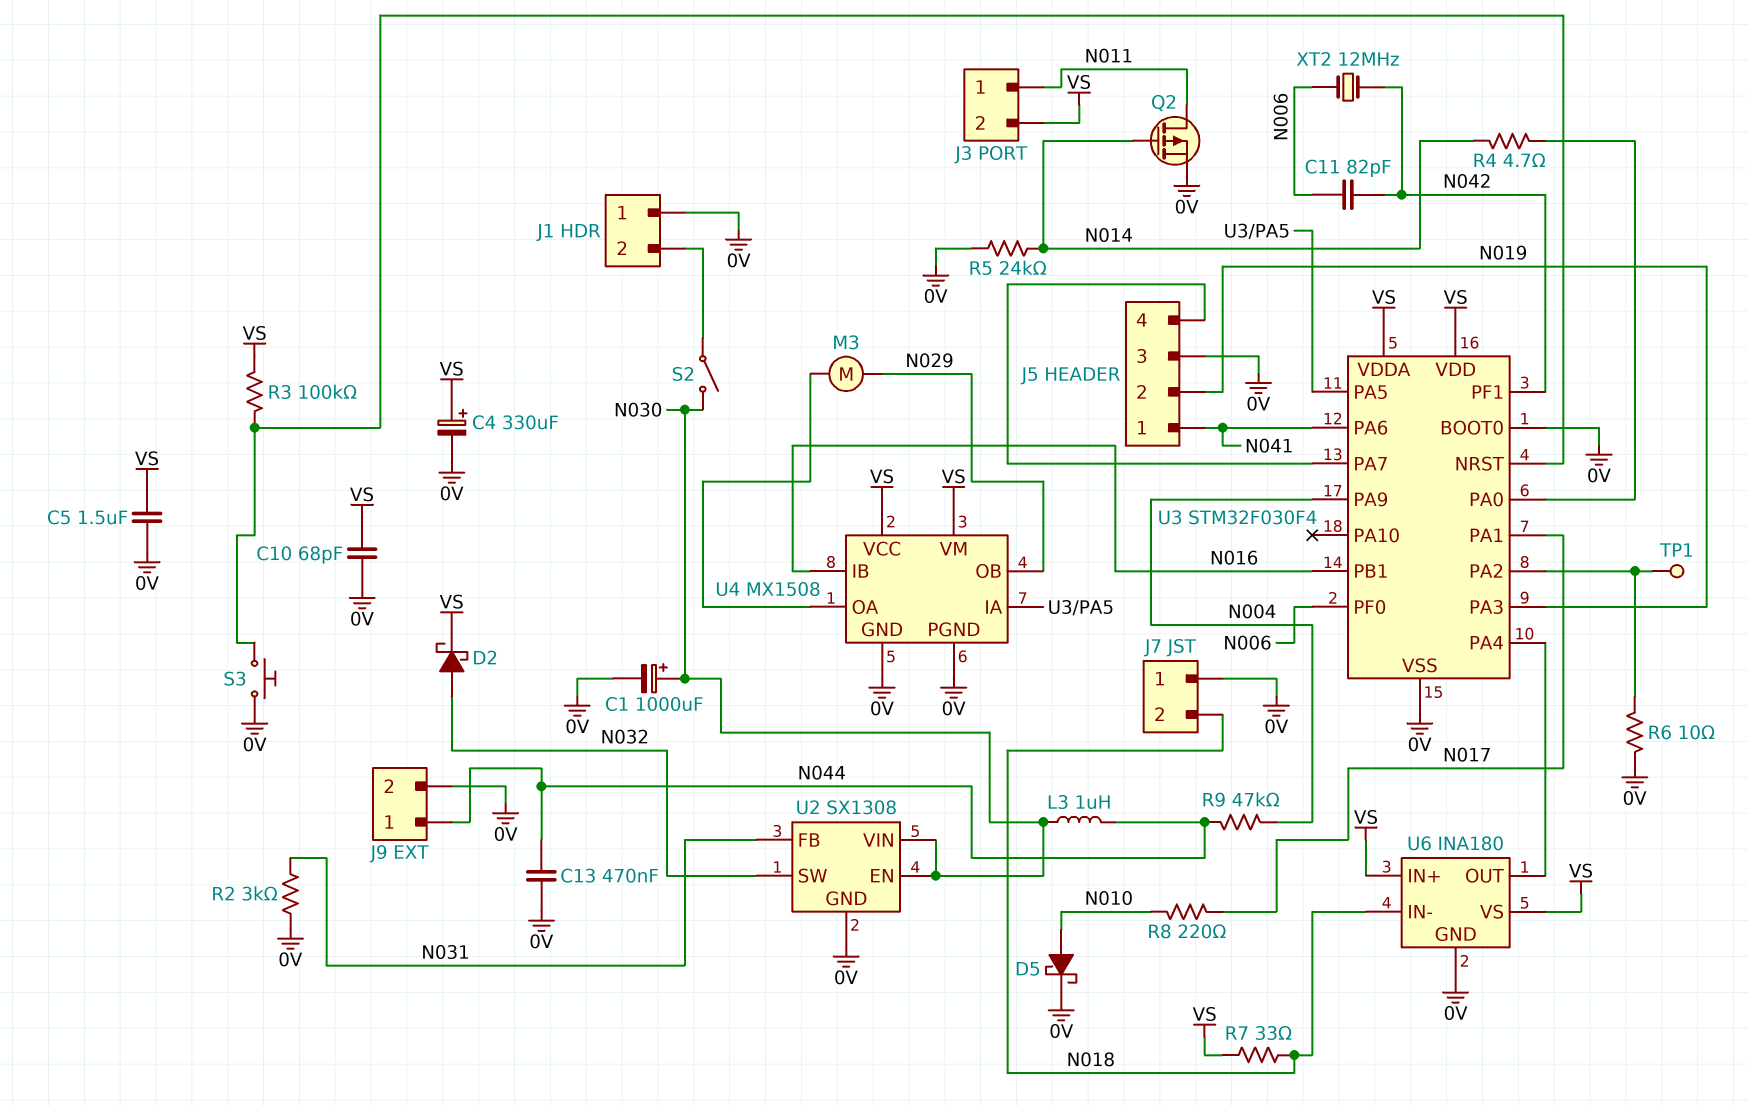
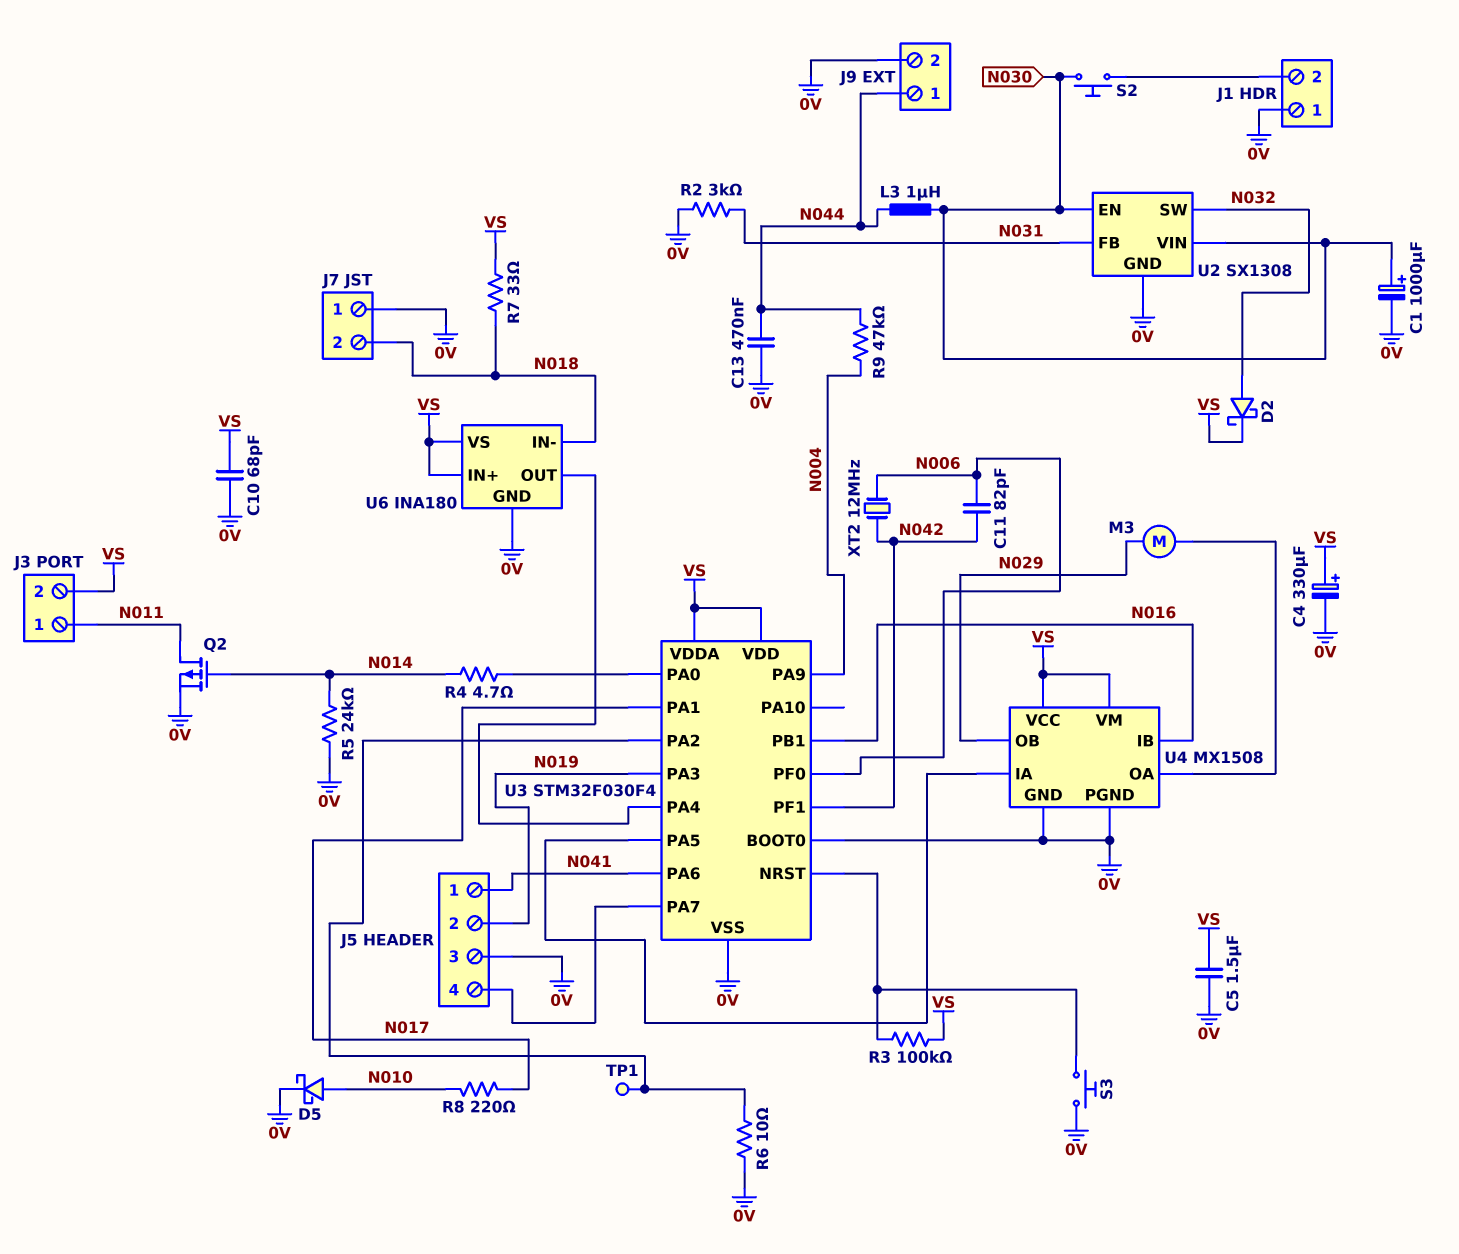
S2: switch (J1/2, N030) -> button (J1/2, N030)

